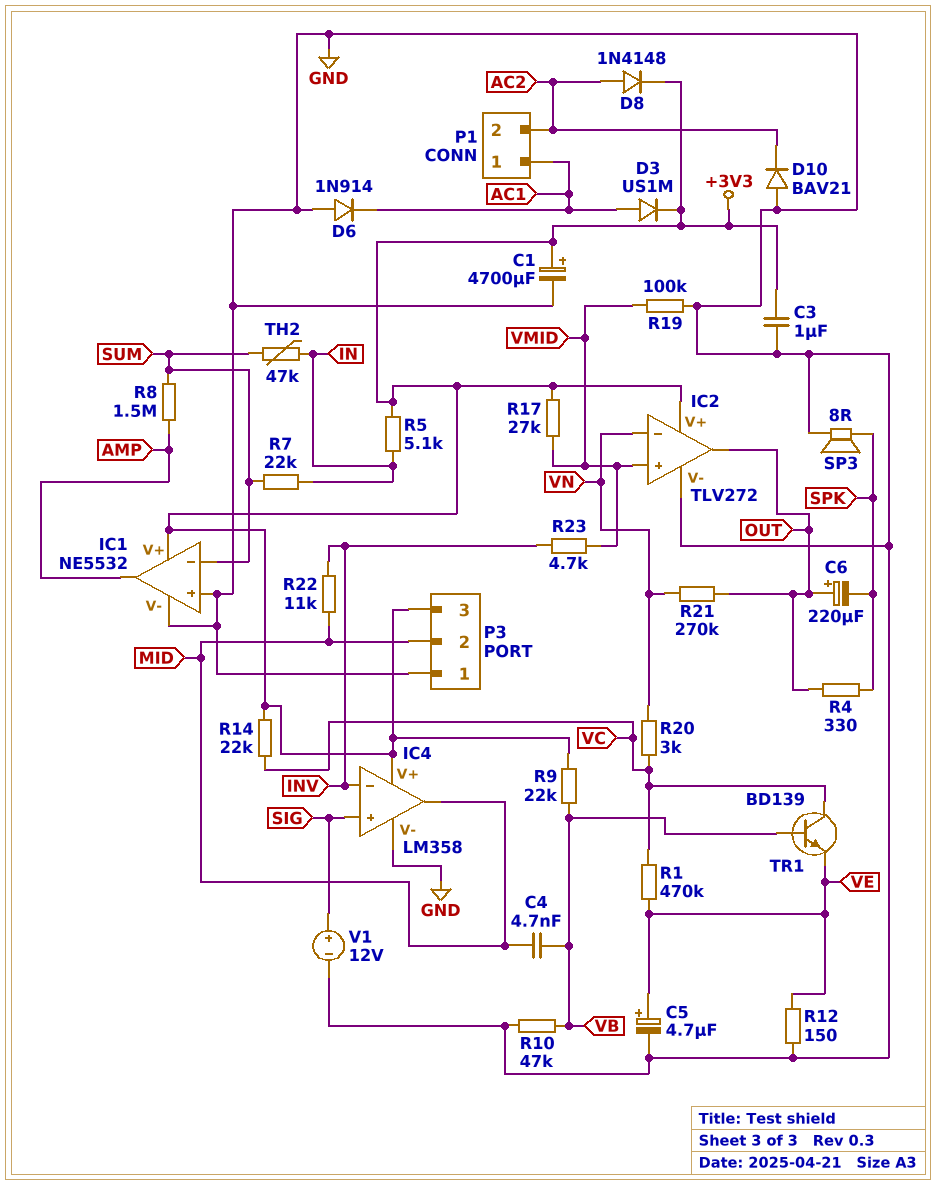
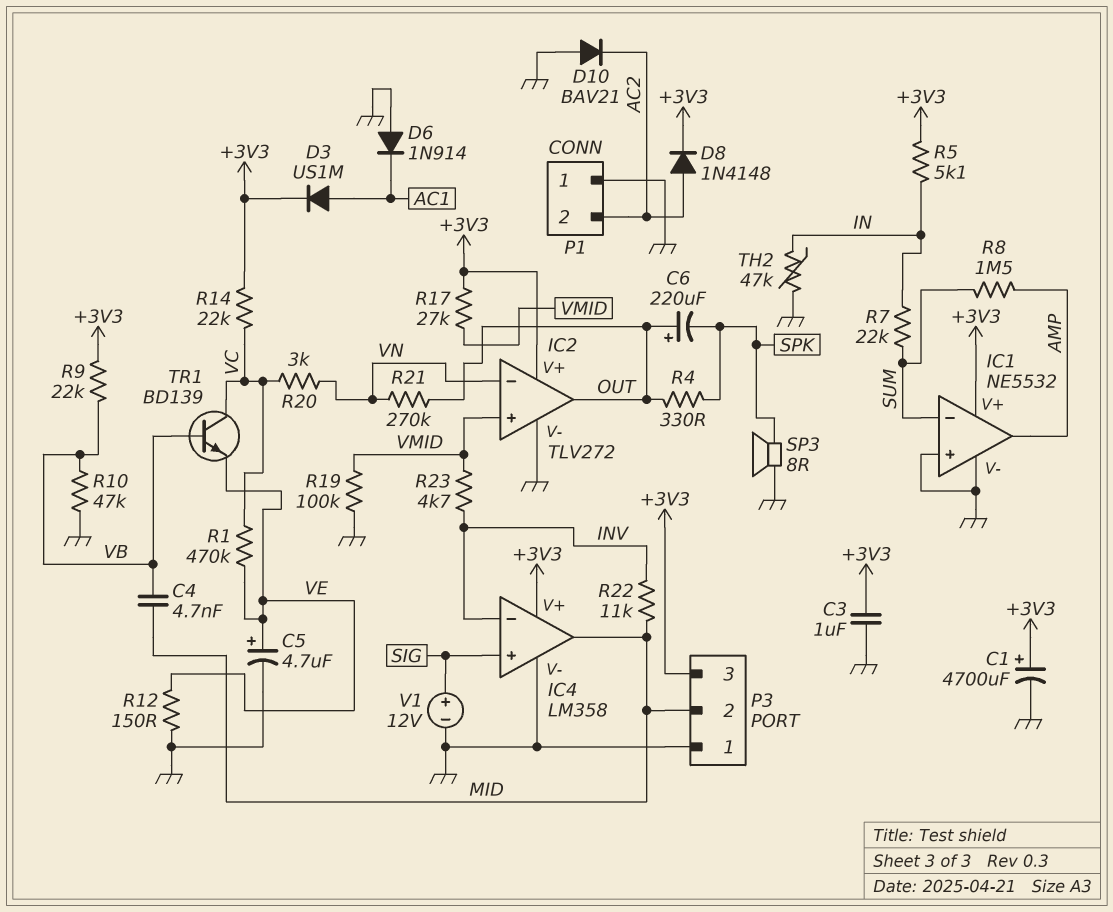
P1 pin 1: AC1 -> GND
TH2: 47k (IN, SUM) -> 47k (GND, IN)

